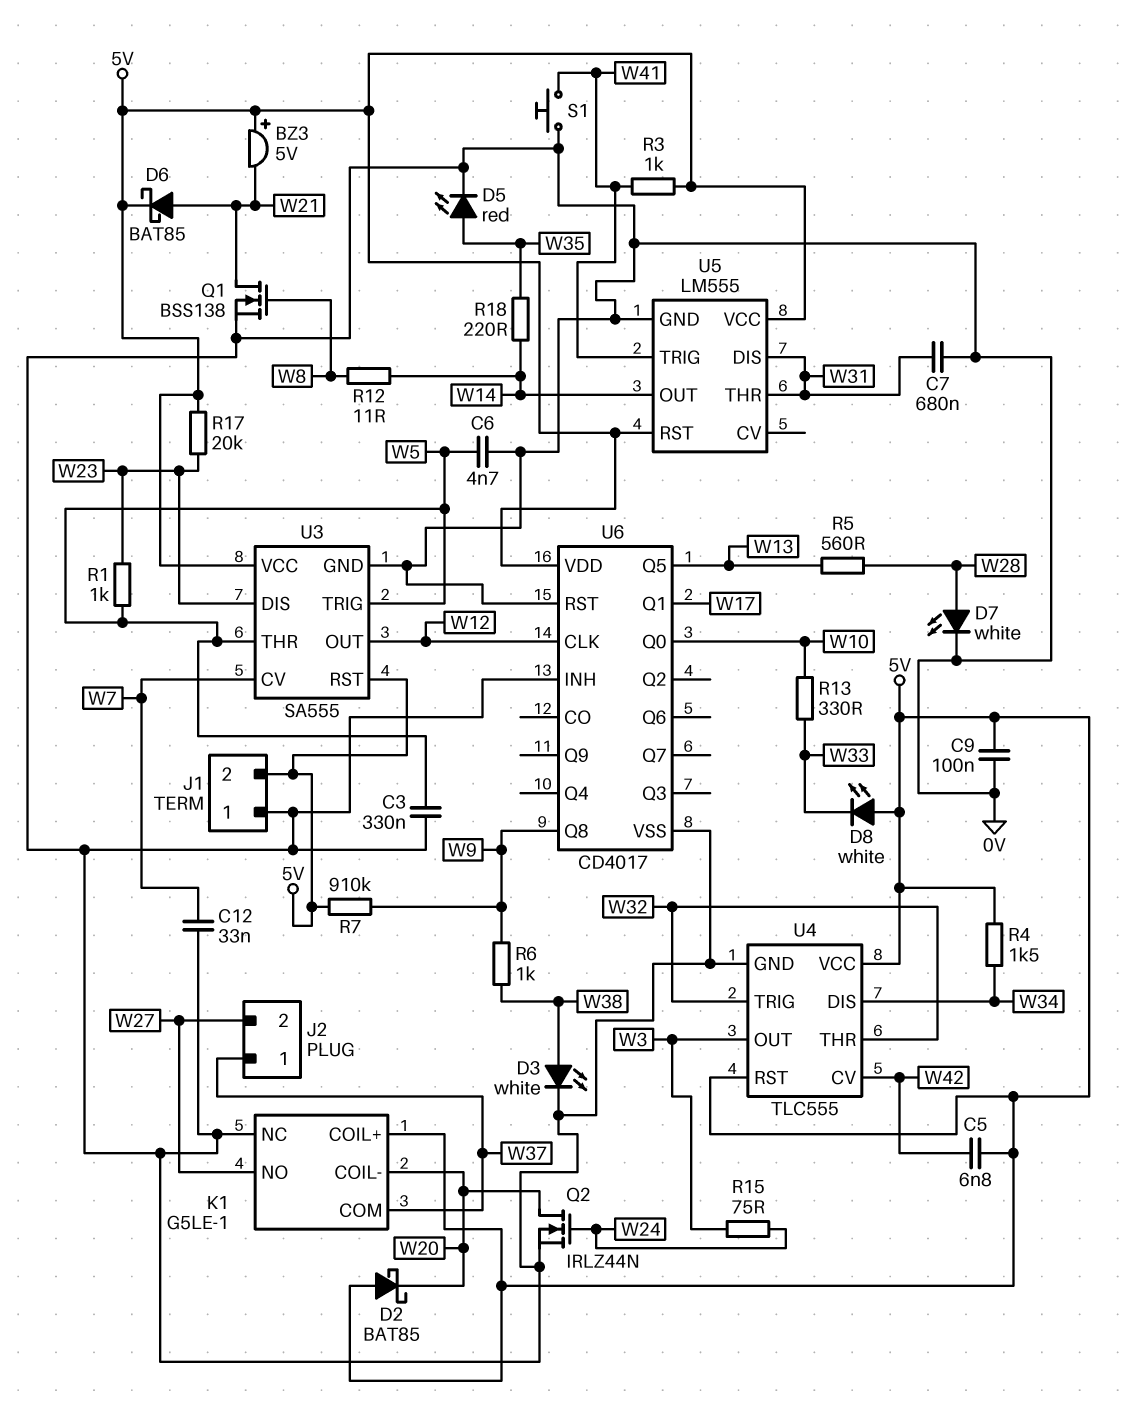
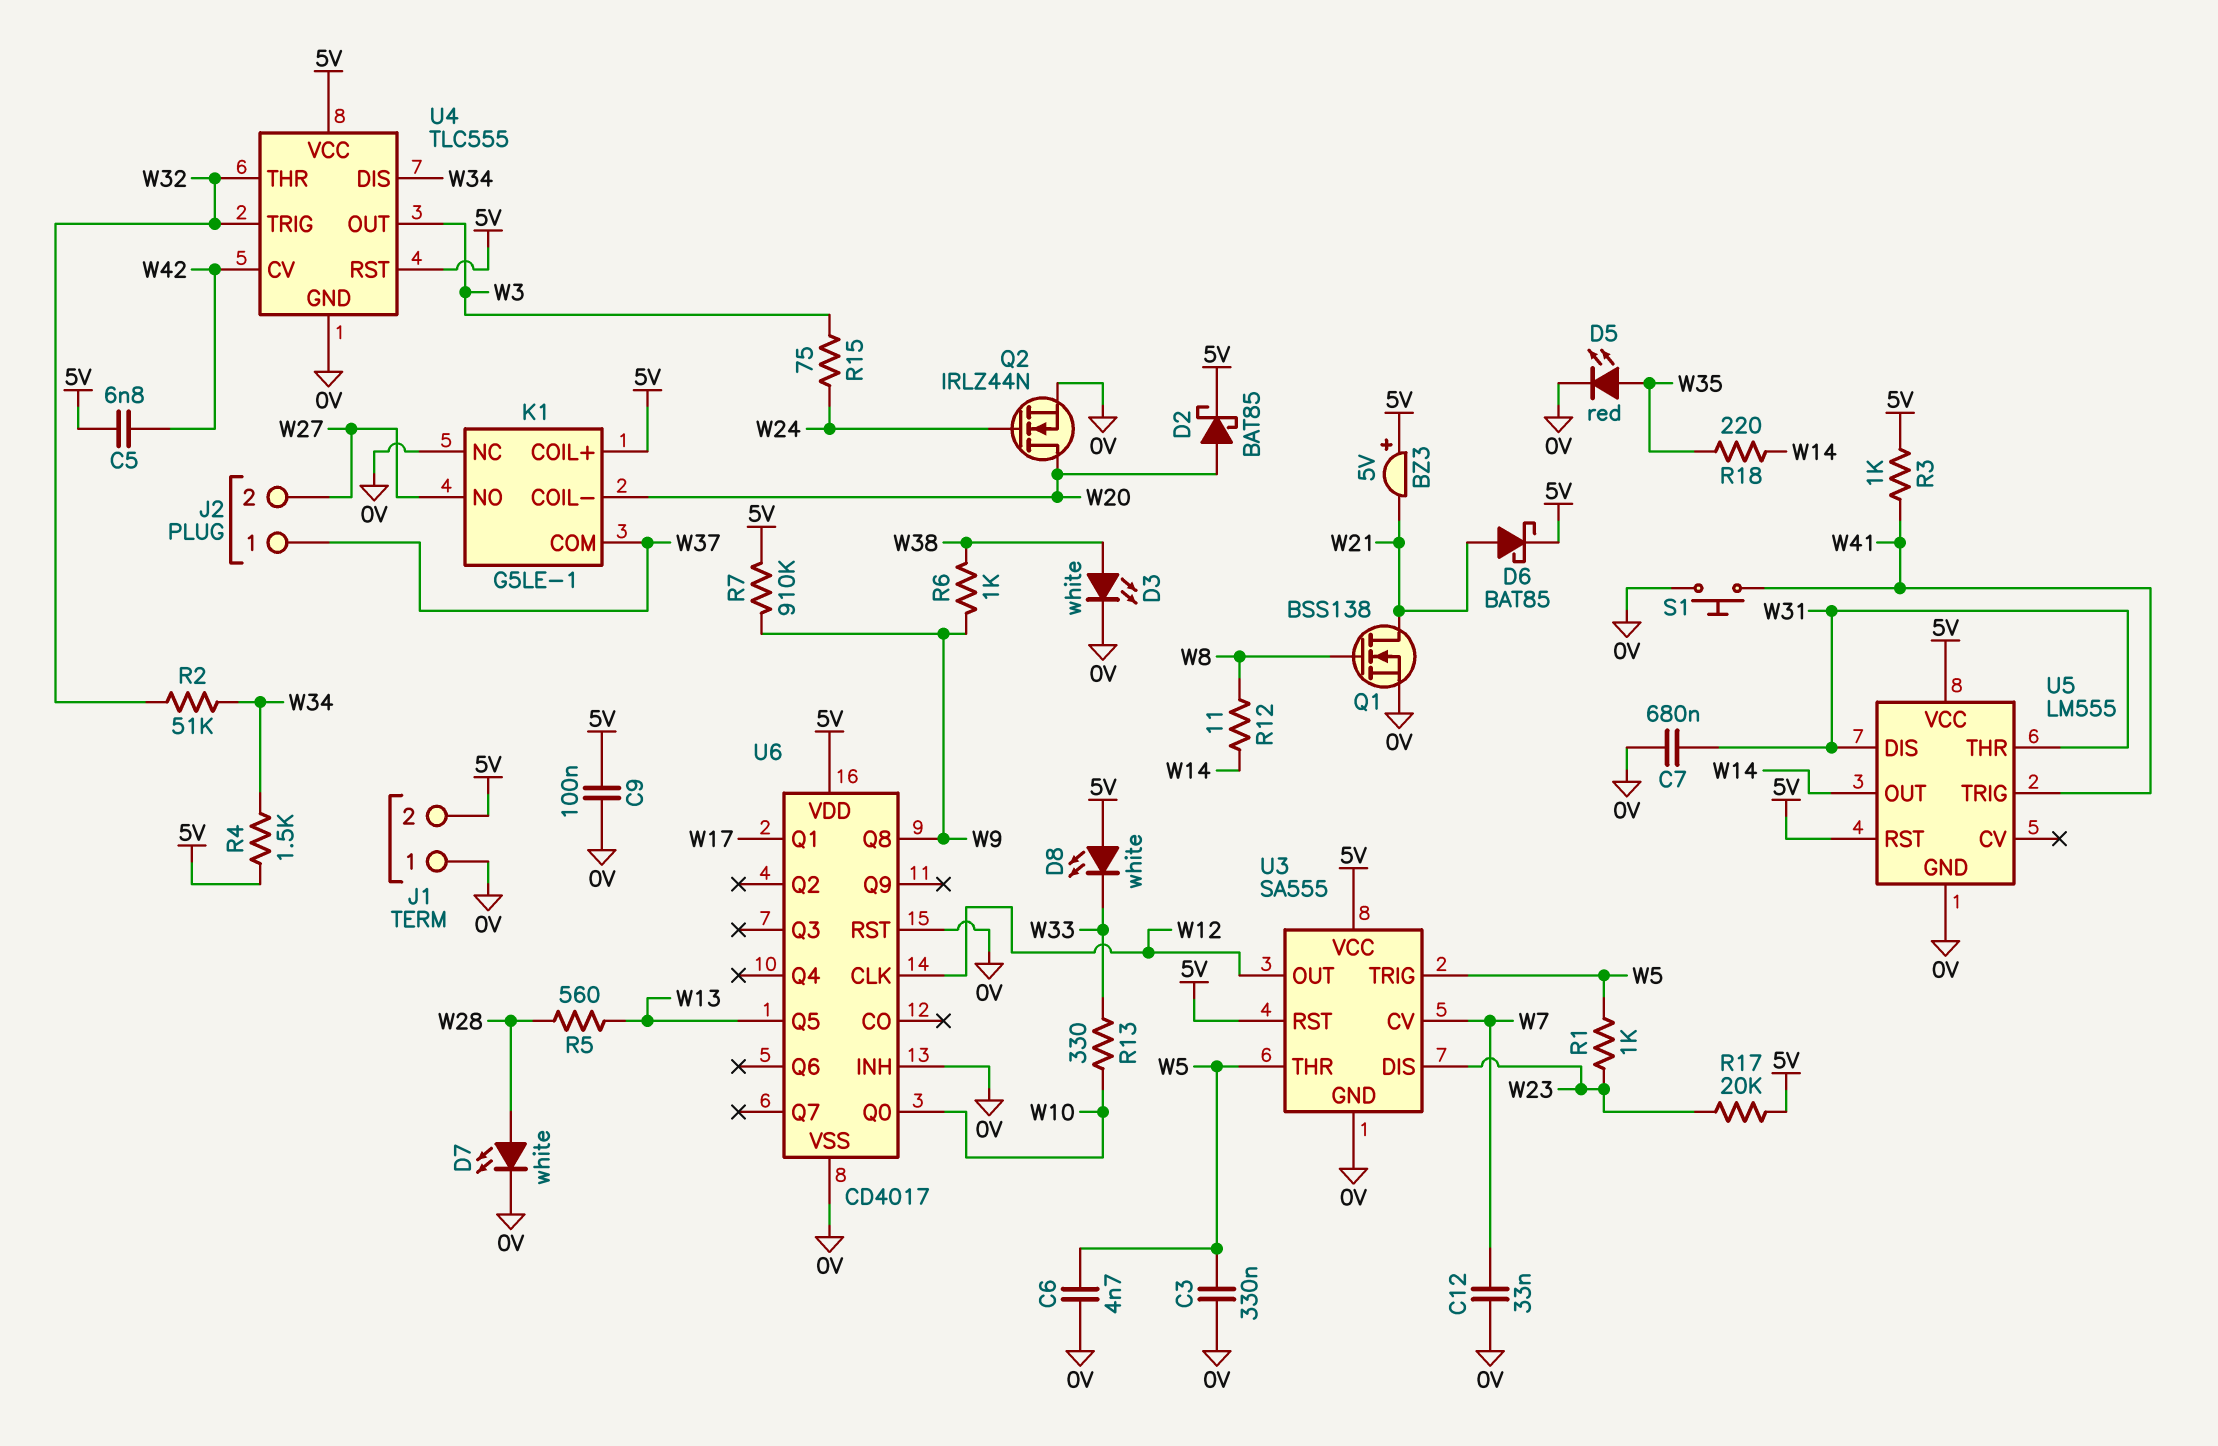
D2: schottky BAT85 (A 5V, K W20) -> schottky BAT85 (A W20, K 5V)
R2: none -> 51k (W32, W34)

